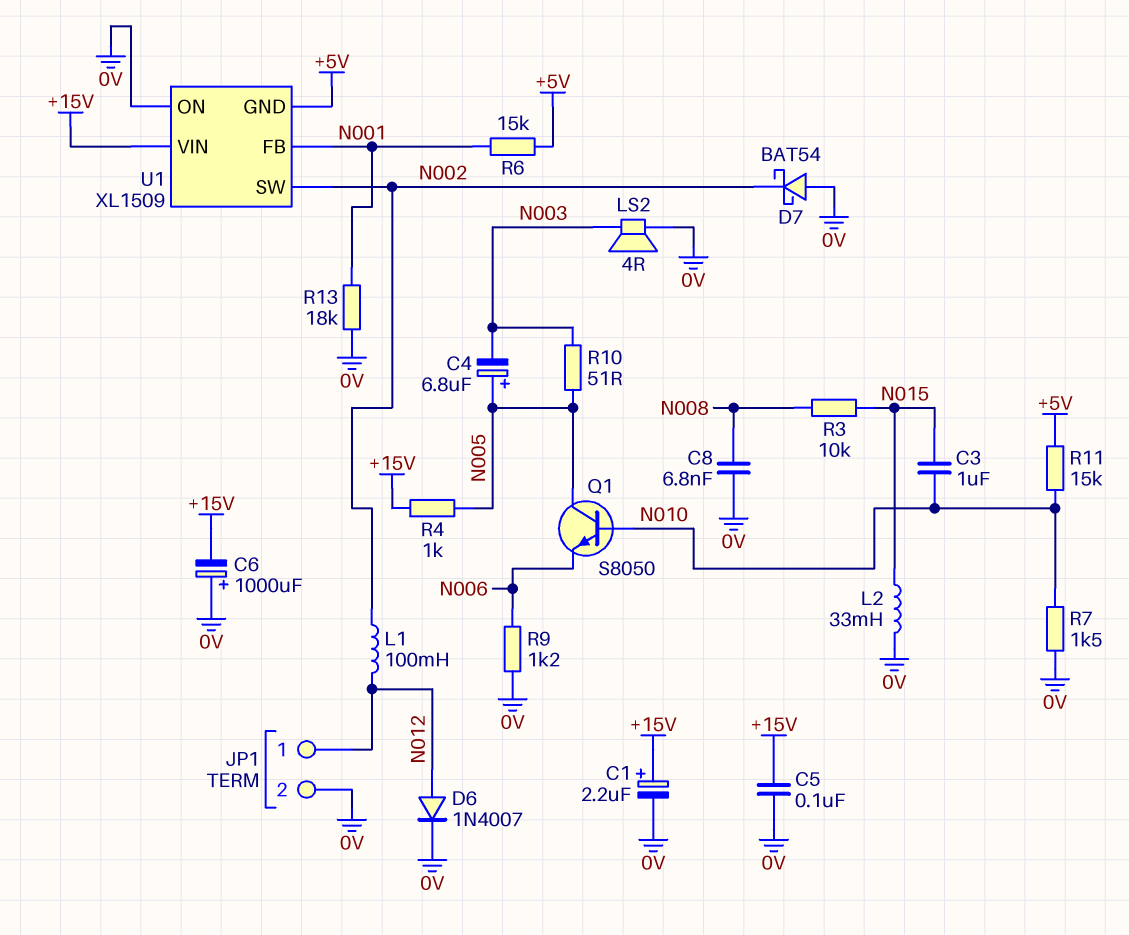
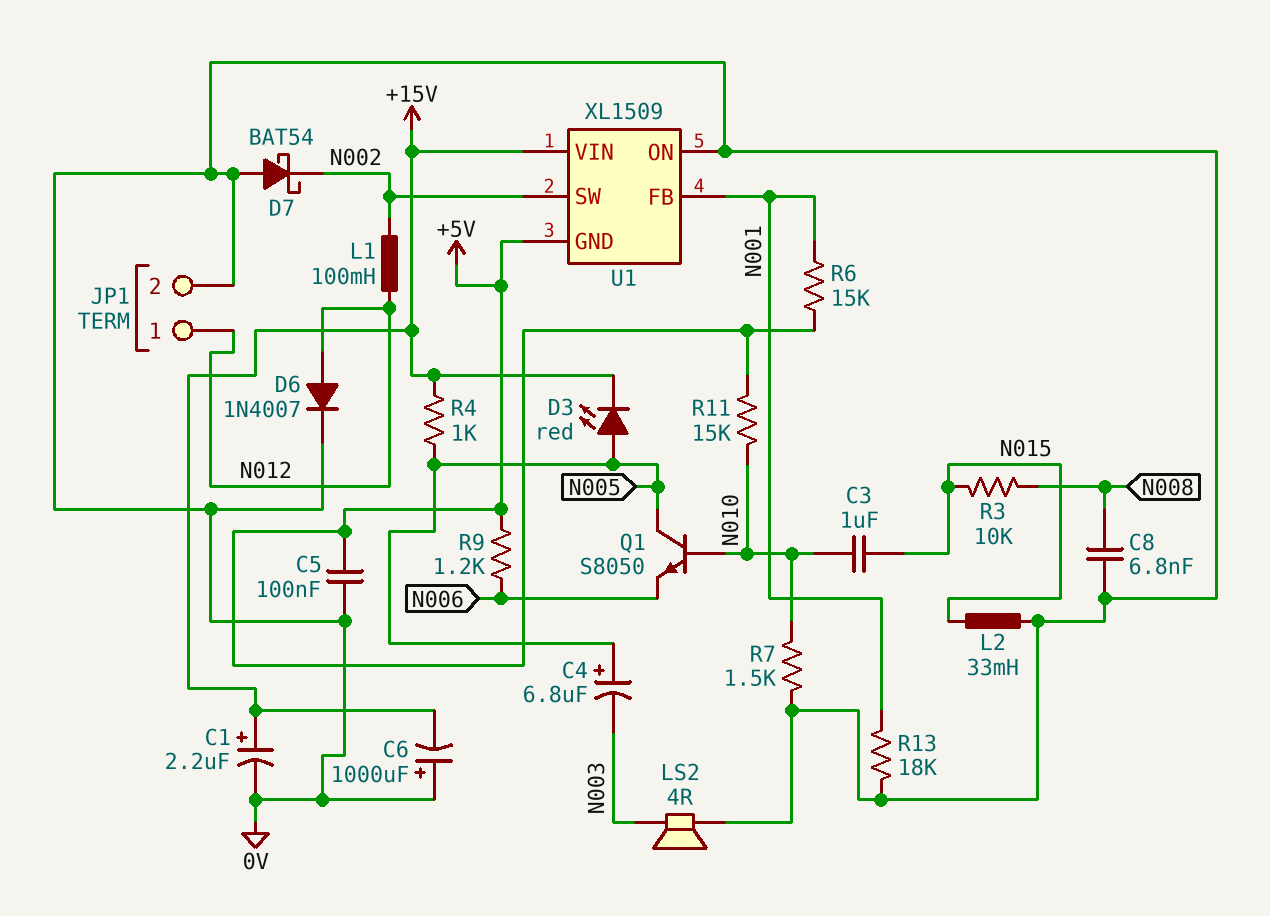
C5: 100nF (+15V, 0V) -> 100nF (+5V, 0V)
D3: none -> LED red (A N005, K +15V)
R9: 1.2k (0V, N006) -> 1.2k (+5V, N006)
R10: 51 (N003, N005) -> none

